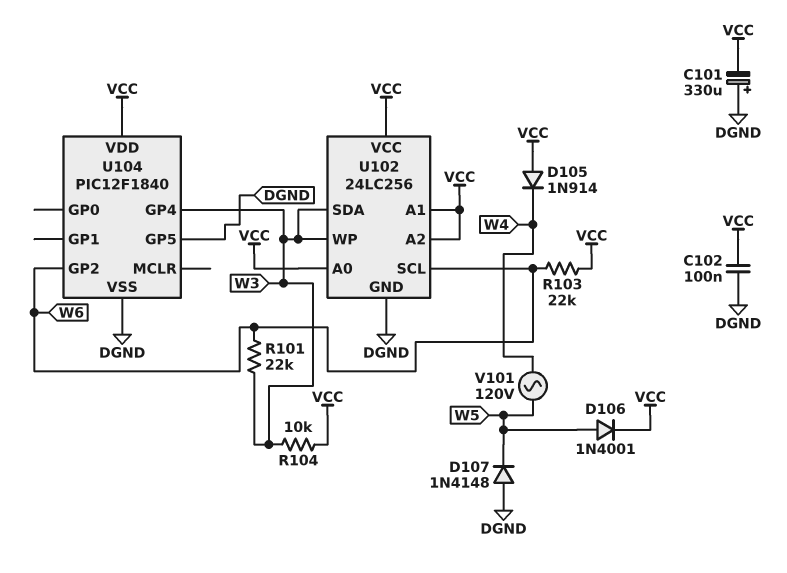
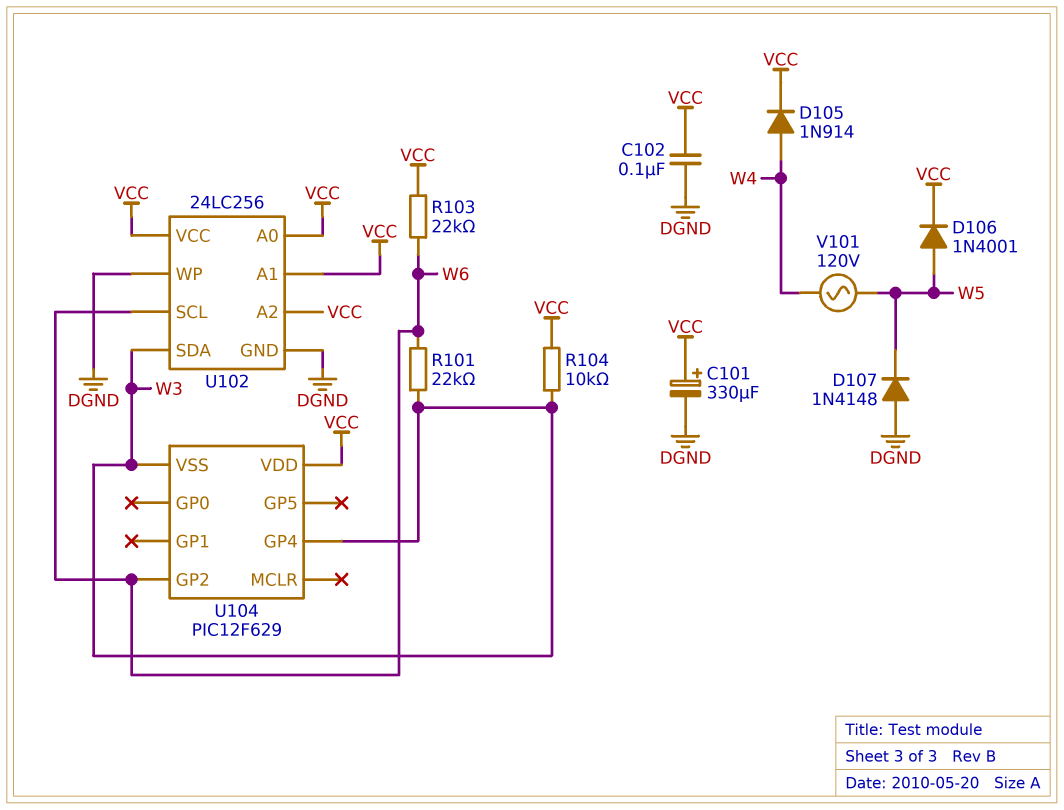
C101: 330uF (plus DGND, minus VCC) -> 330uF (plus VCC, minus DGND)
D105: diode 1N914 (A VCC, K W4) -> diode 1N914 (A W4, K VCC)
U102 pin WP: W3 -> DGND
U104: PIC12F1840 -> PIC12F629
U104 pin GP5: DGND -> none
U104 pin VSS: DGND -> W3

